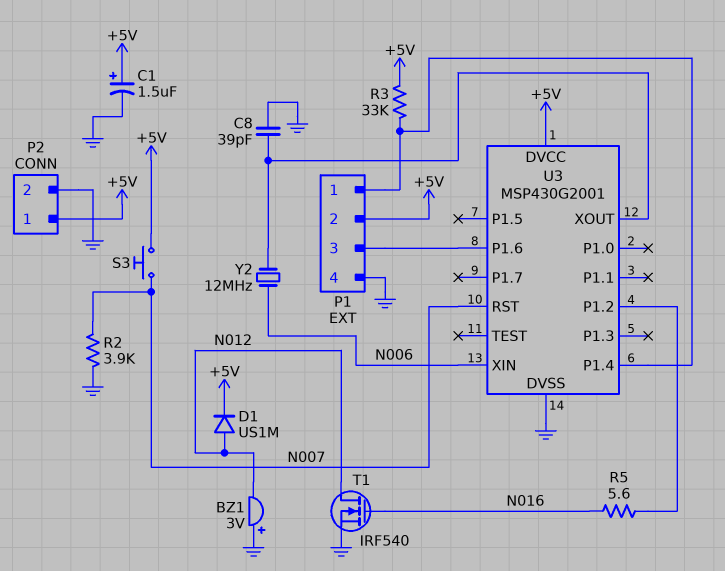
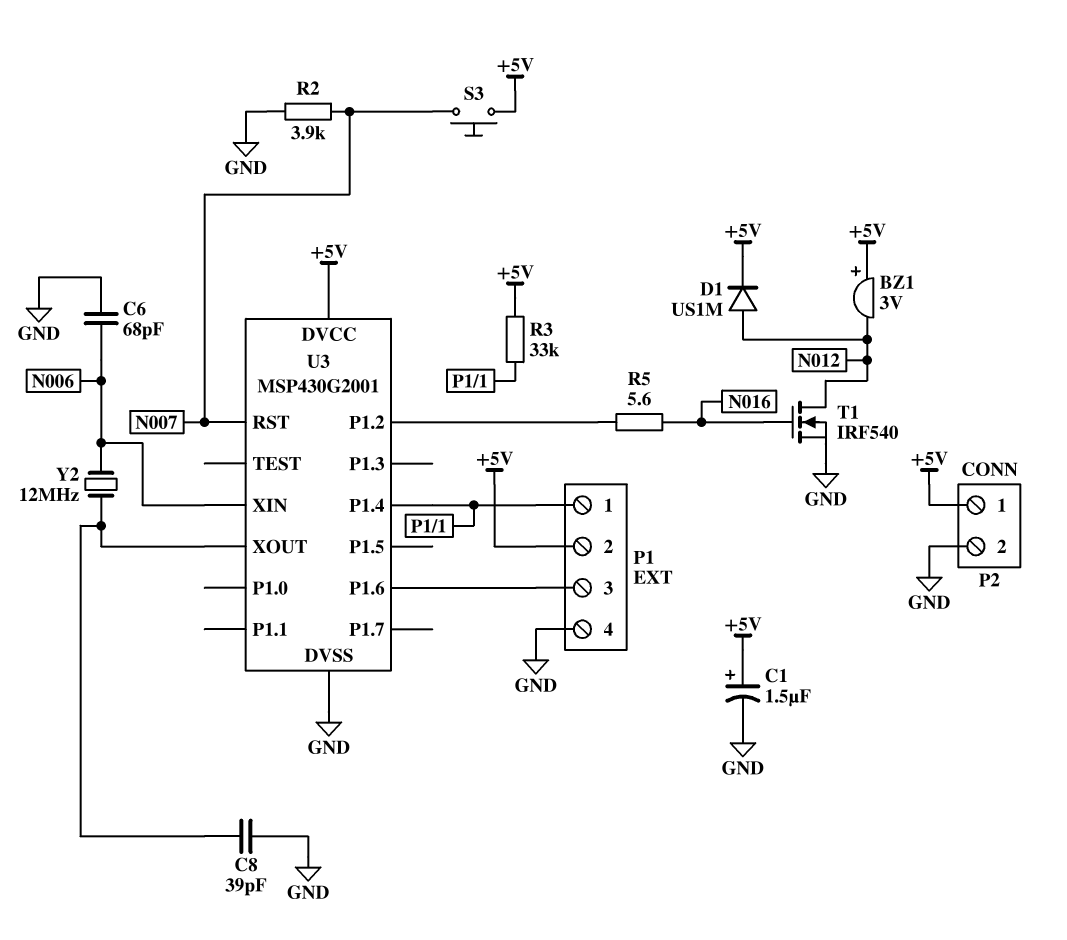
BZ1: buzzer 3V (plus GND, minus N012) -> buzzer 3V (plus +5V, minus N012)
C6: none -> 68pF (GND, N006)

